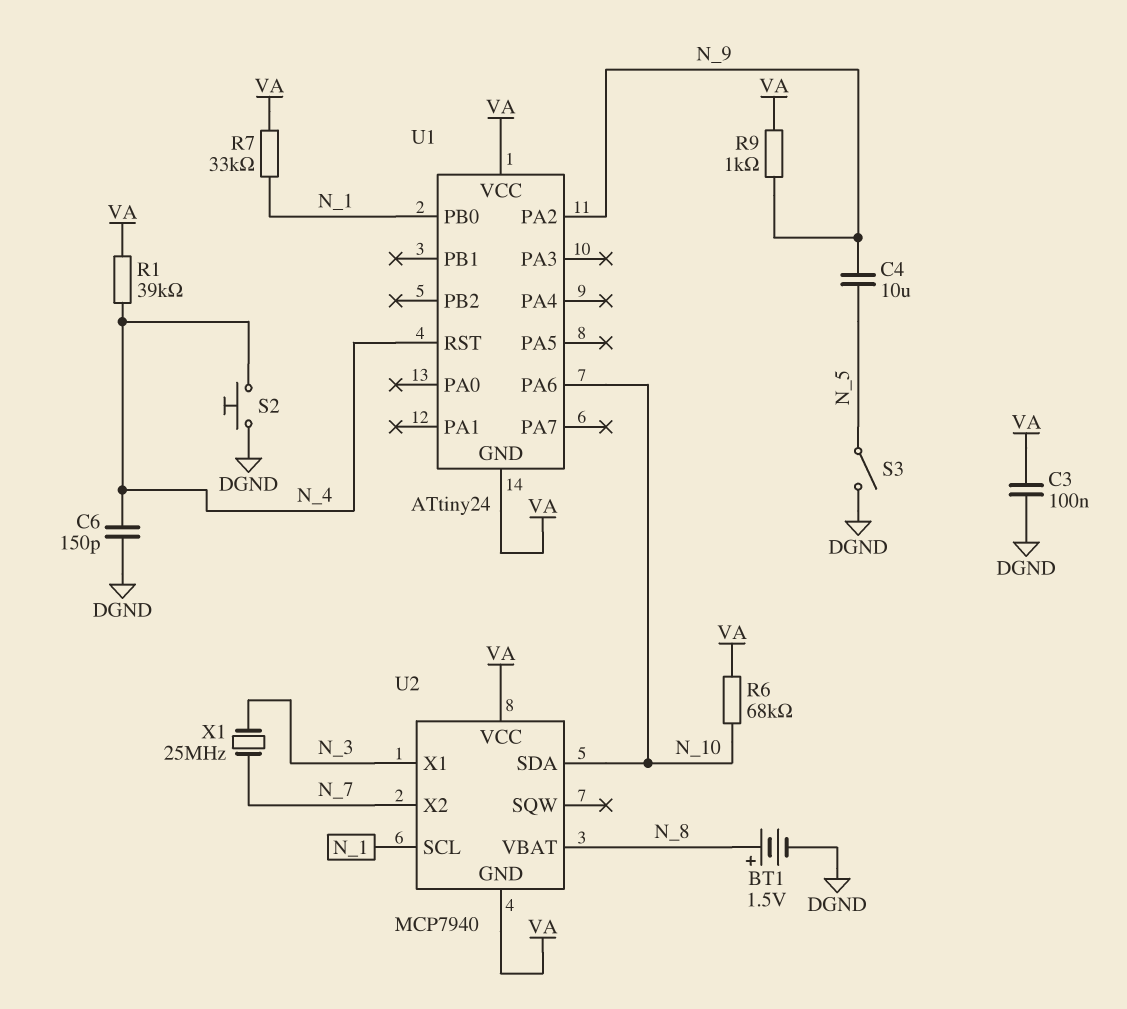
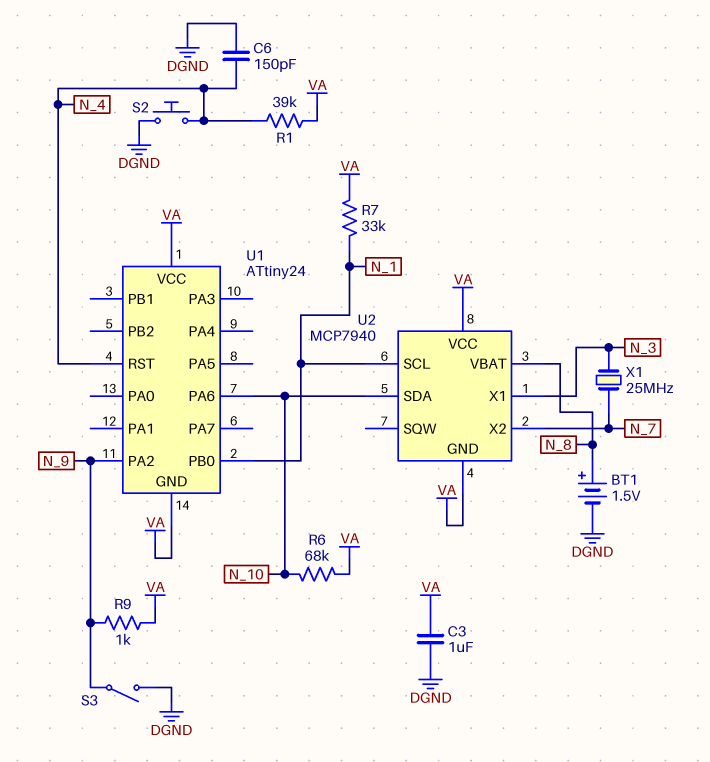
C3: 100nF (DGND, VA) -> 1uF (DGND, VA)
C4: 10uF (N_5, N_9) -> none
S3: switch (DGND, N_5) -> switch (DGND, N_9)

